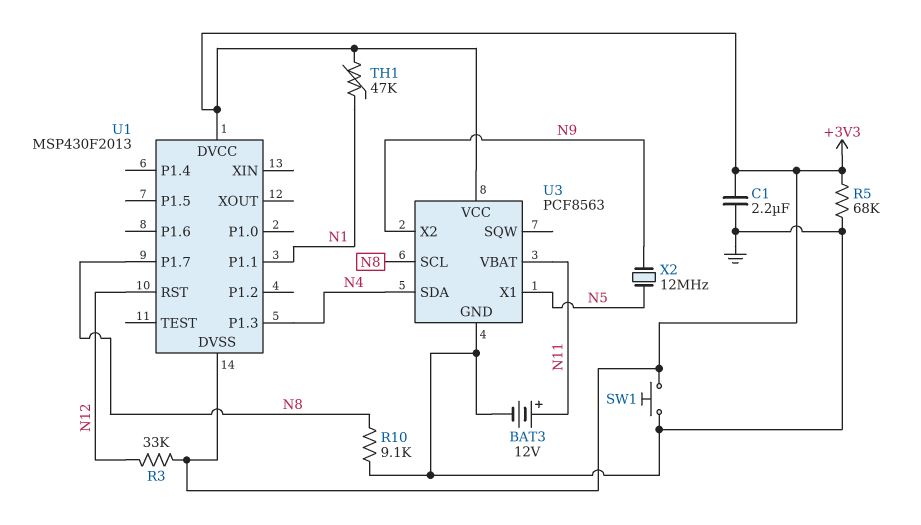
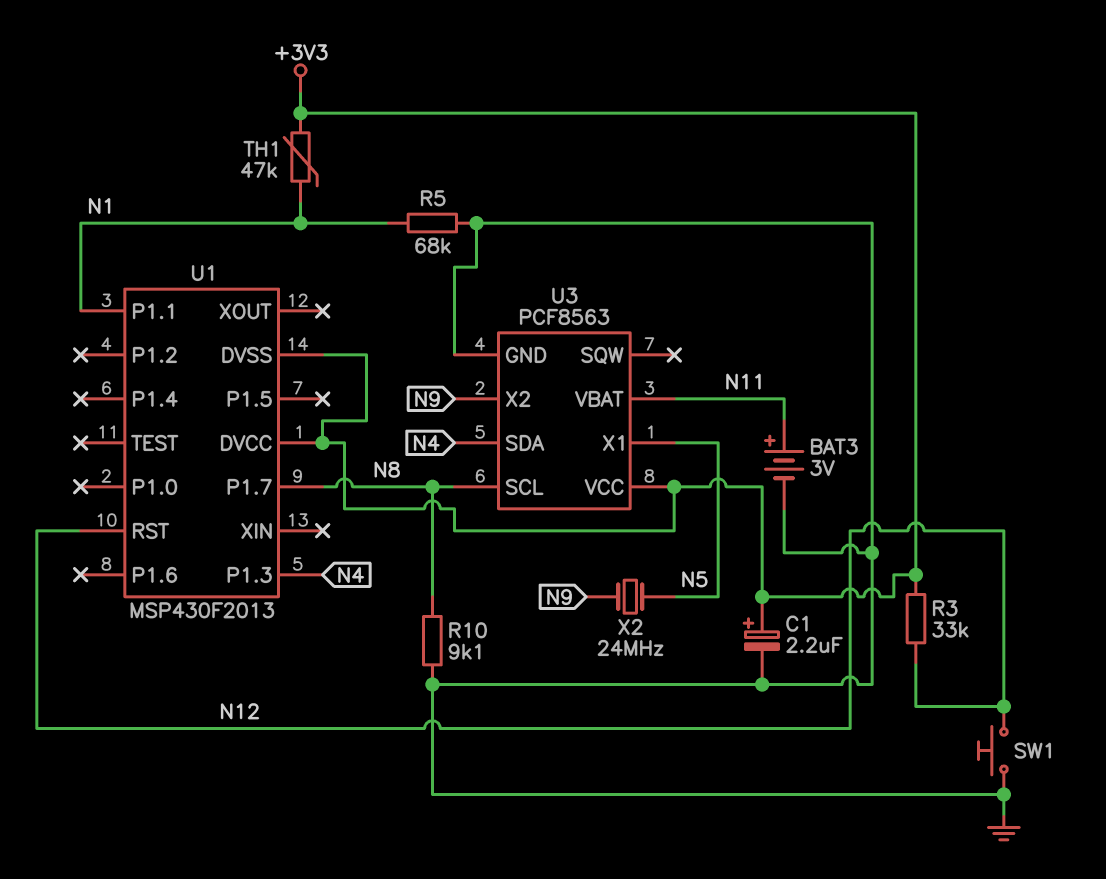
BAT3: 12V (plus N11, minus GND) -> 3V (plus N11, minus GND)
C1: 2.2uF (+3V3, GND) -> 2.2uF (plus +3V3, minus GND)
R5: 68k (+3V3, GND) -> 68k (GND, N1)
SW1: button (+3V3, GND) -> button (GND, N12)
X2: 12MHz (N5, N9) -> 24MHz (N5, N9)

